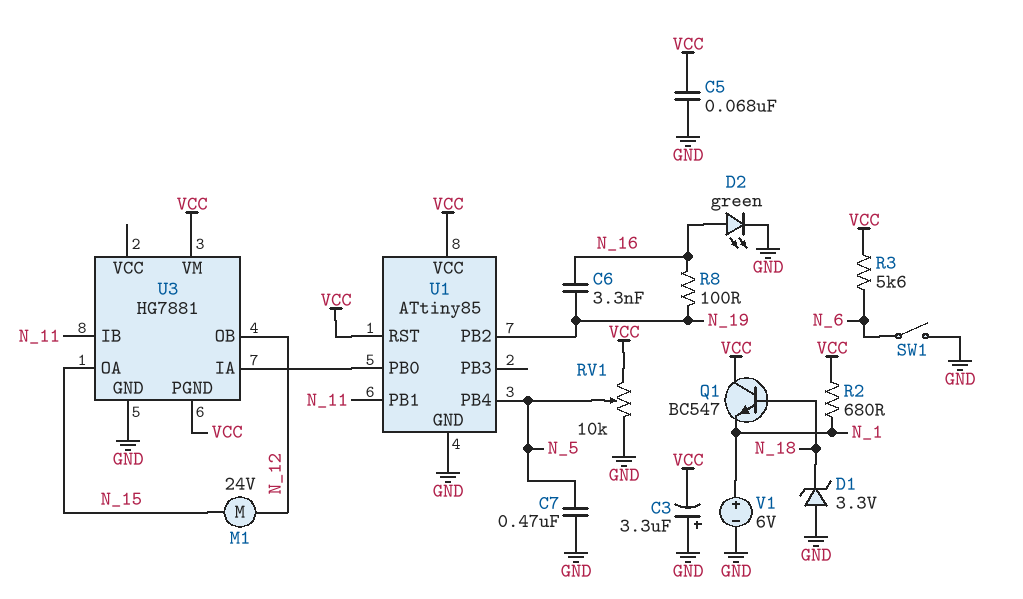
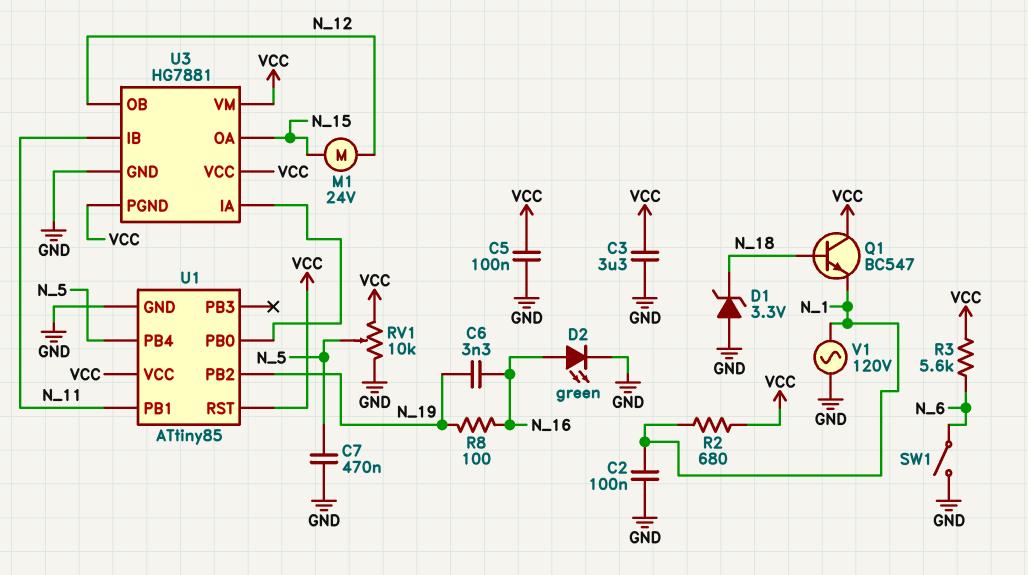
C2: none -> 100nF (GND, N_1)
C3: 3.3uF (plus GND, minus VCC) -> 3.3uF (GND, VCC)
C5: 68nF (GND, VCC) -> 100nF (GND, VCC)
U3 pin VCC: none -> VCC
V1: 6V (plus N_1, minus GND) -> AC 120V (GND, N_1)

